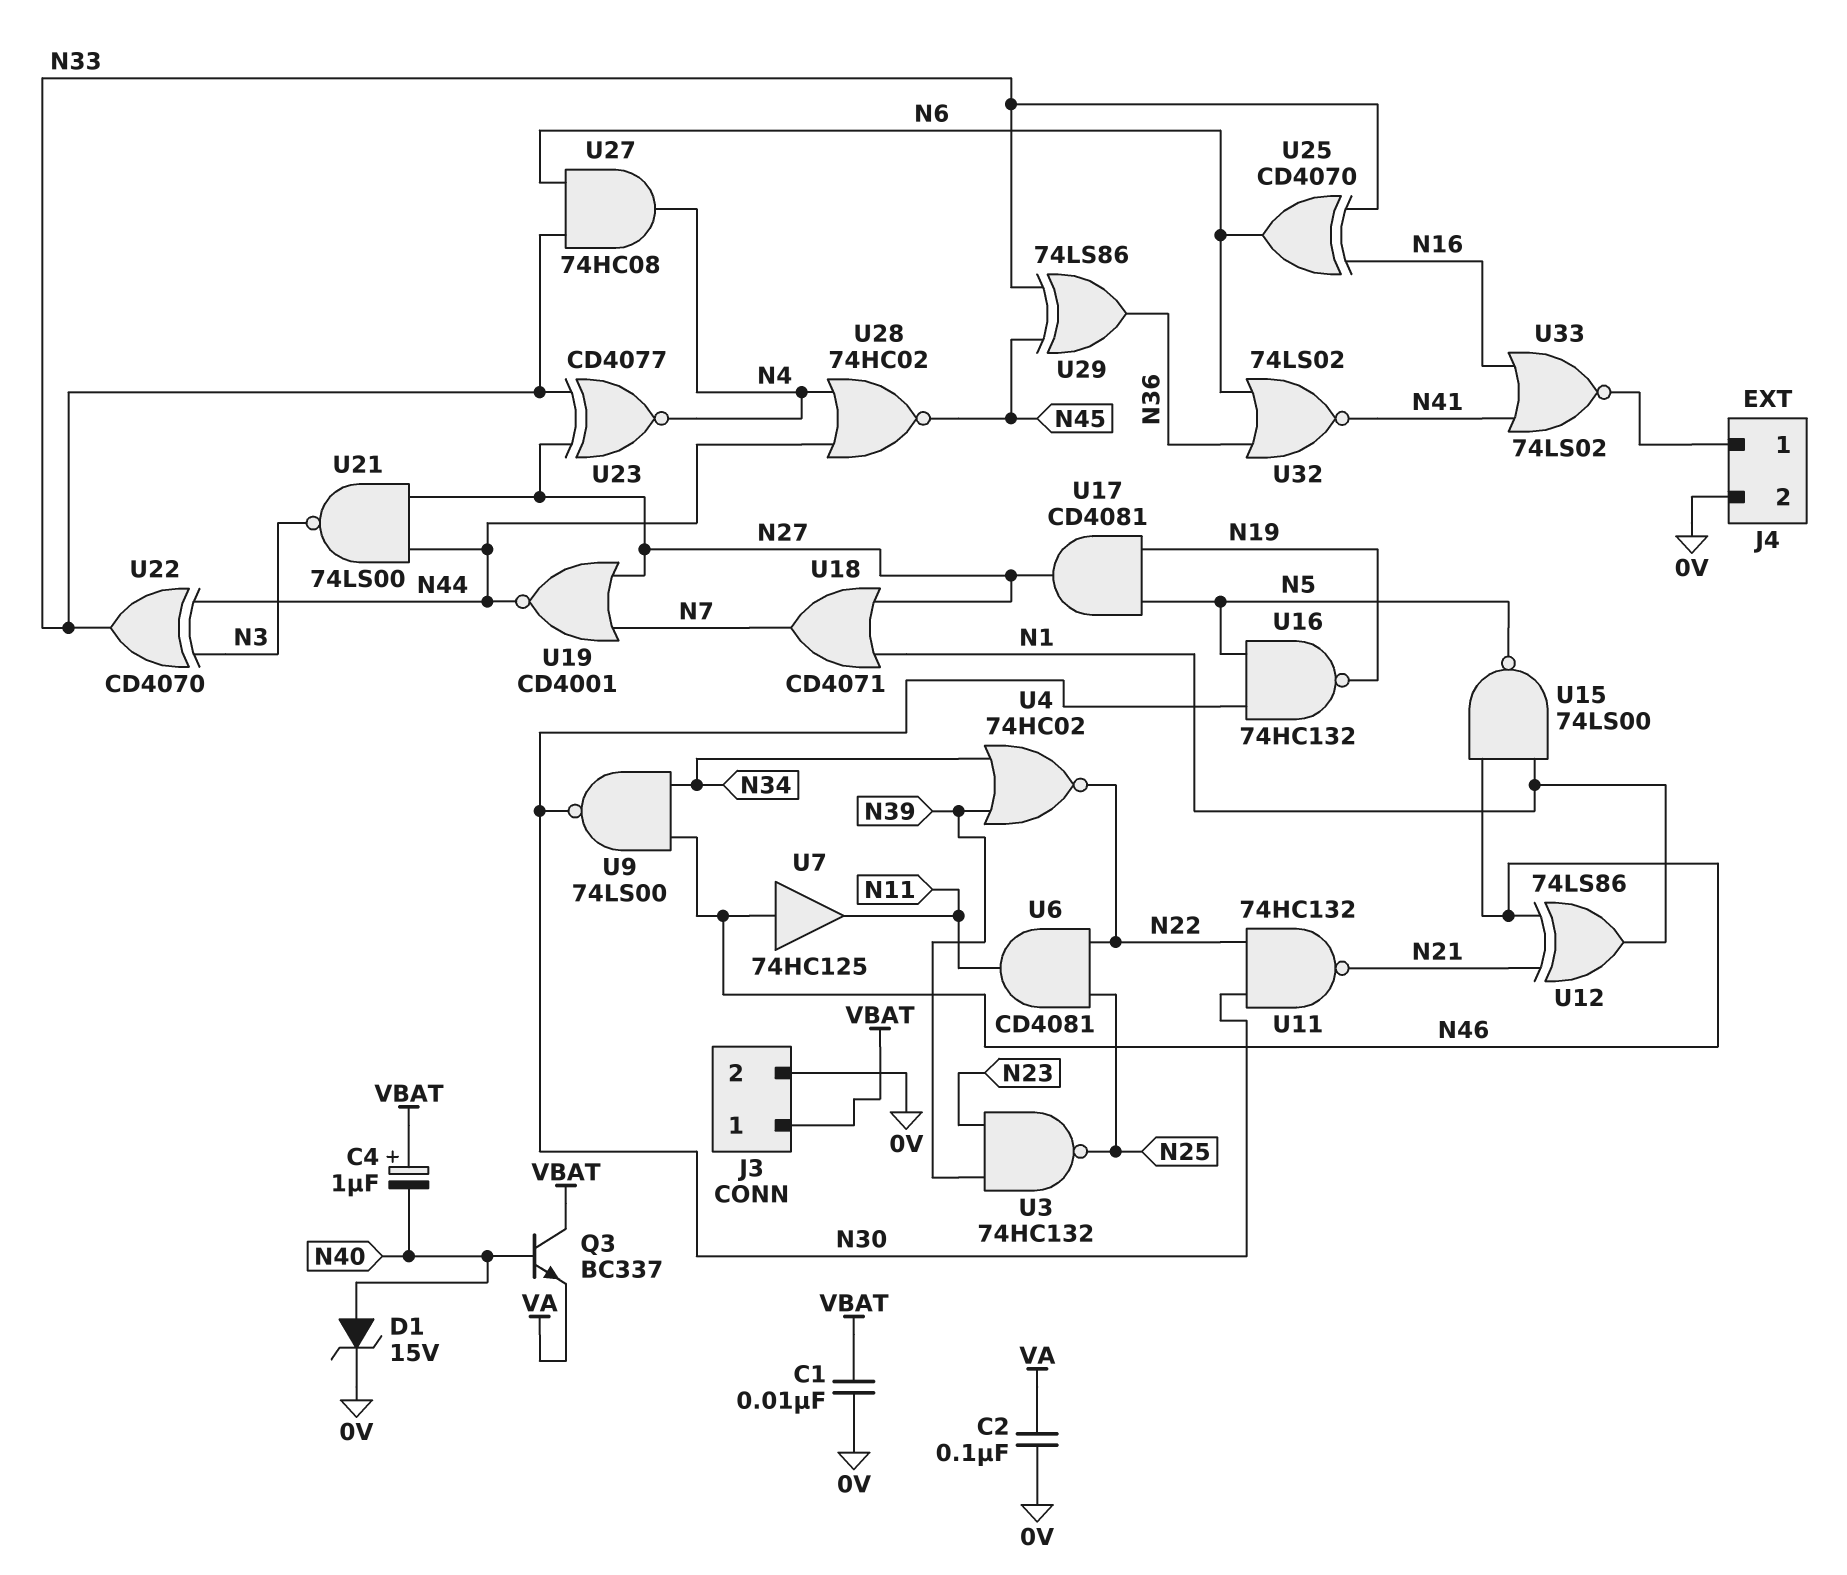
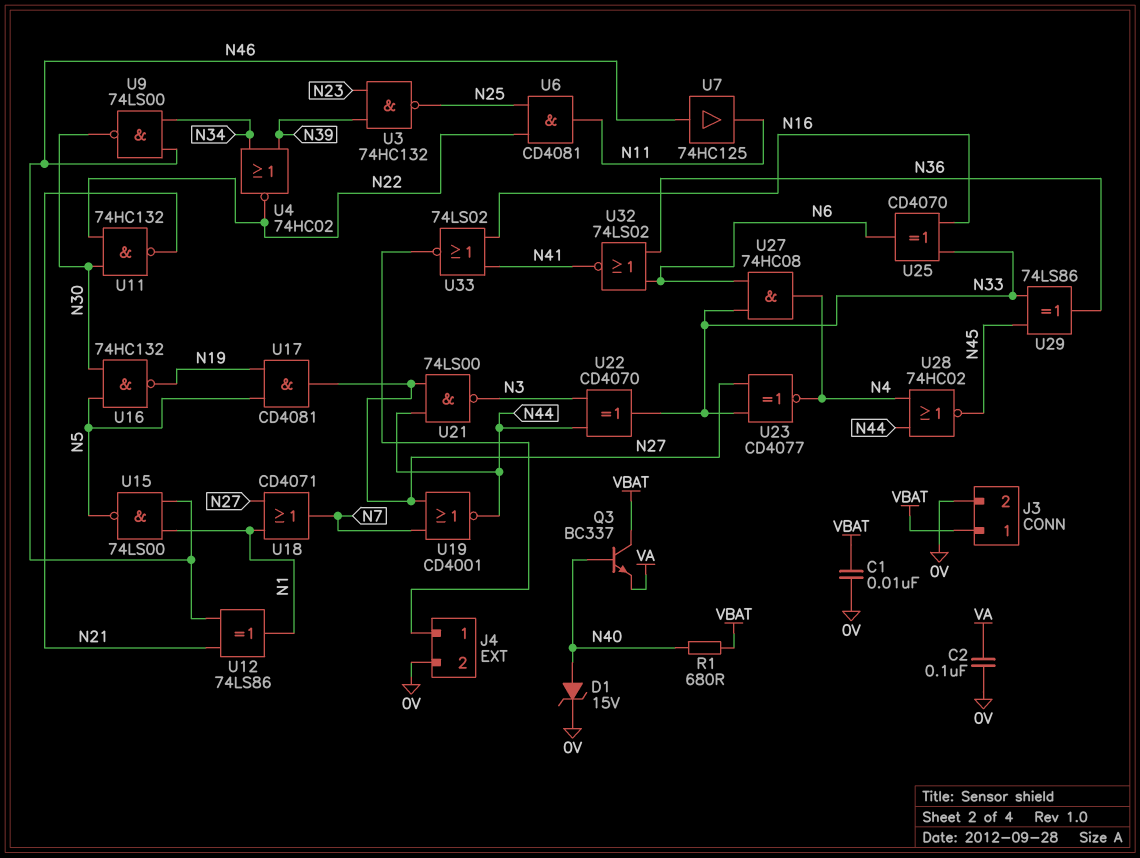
C4: 1uF (plus VBAT, minus N40) -> none
R1: none -> 680 (N40, VBAT)

